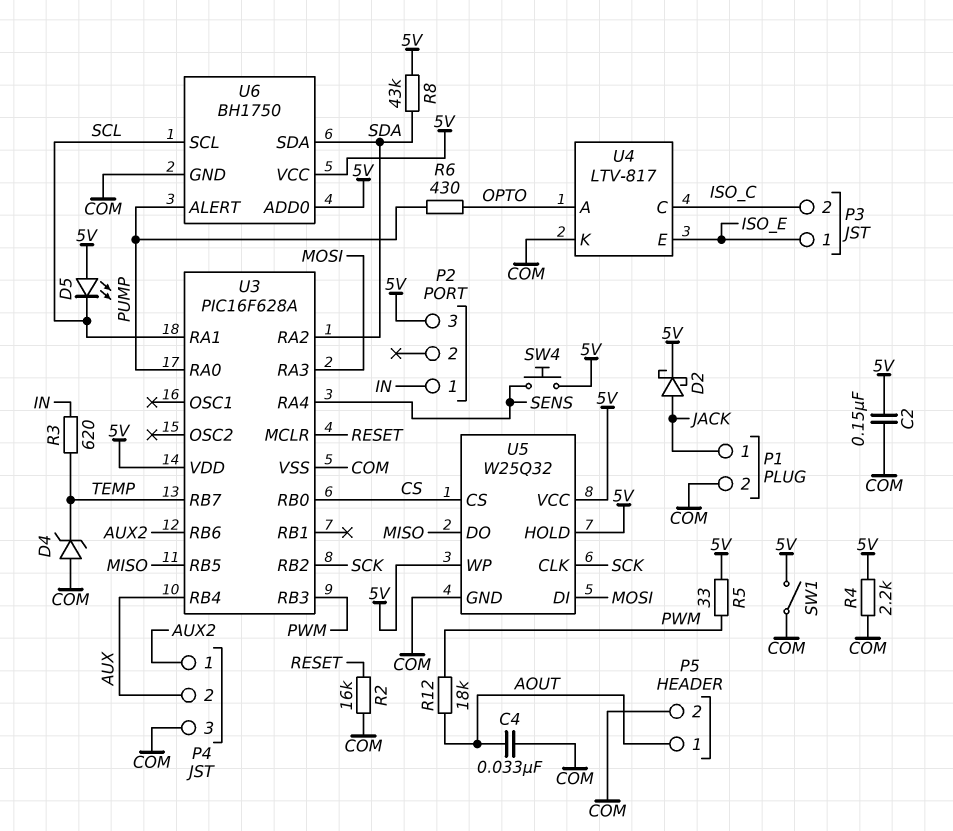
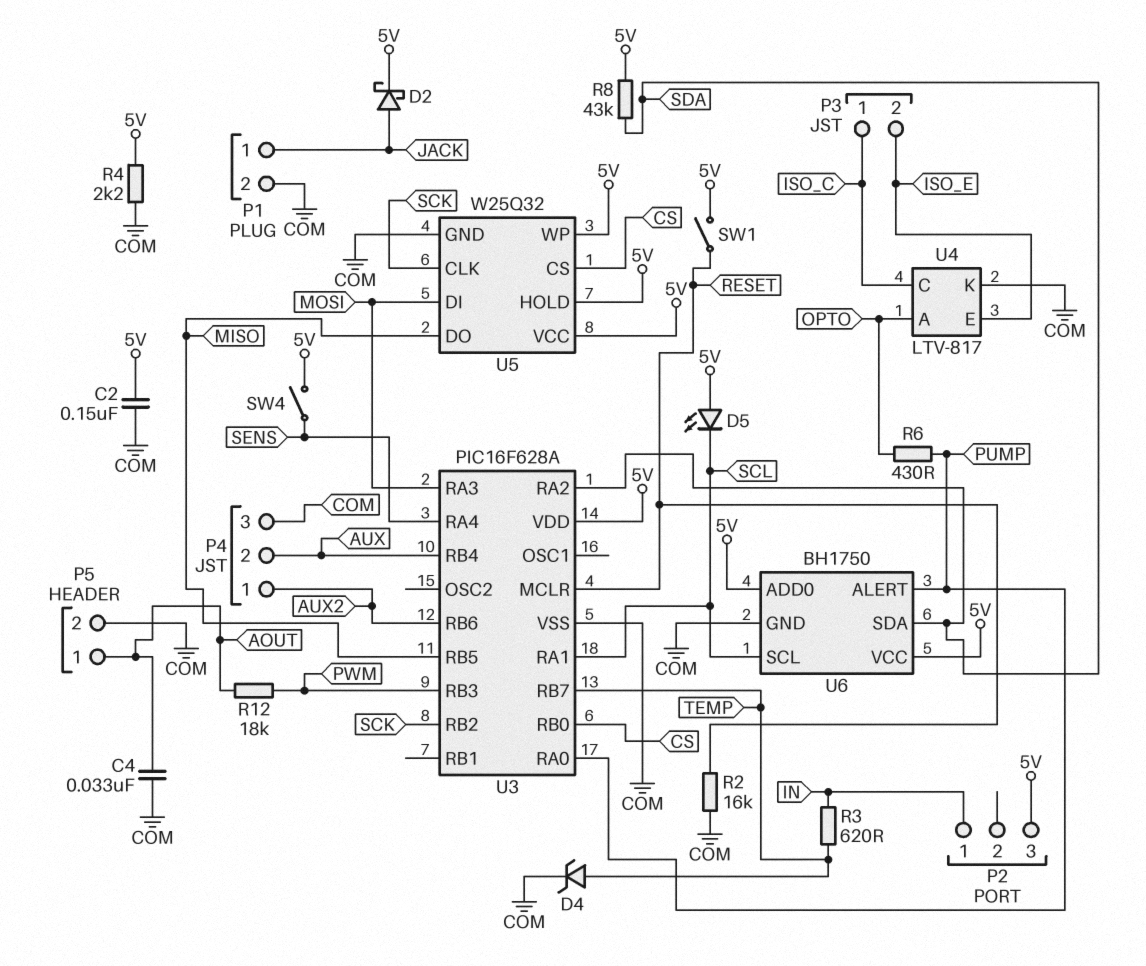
D4: zener (A COM, K TEMP) -> zener (A TEMP, K COM)
P3 pin 1: ISO_E -> ISO_C
P3 pin 2: ISO_C -> ISO_E
R5: 33 (5V, PWM) -> none
SW1: switch (5V, COM) -> switch (5V, RESET)
SW4: button (5V, SENS) -> switch (5V, SENS)

